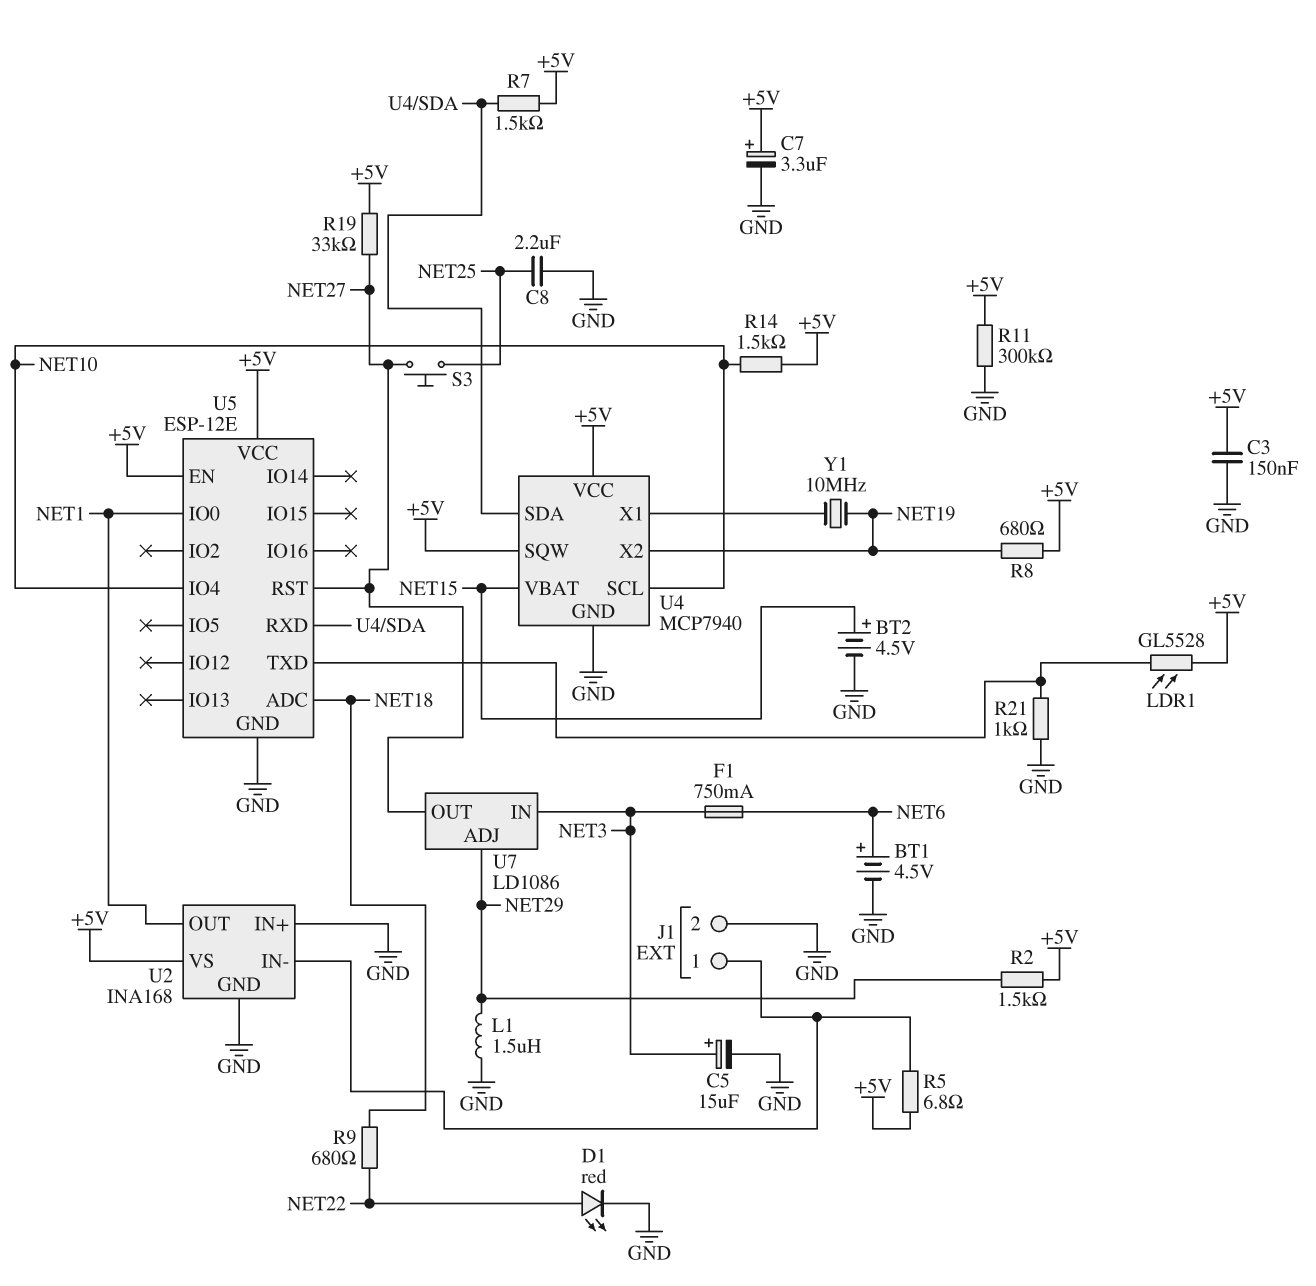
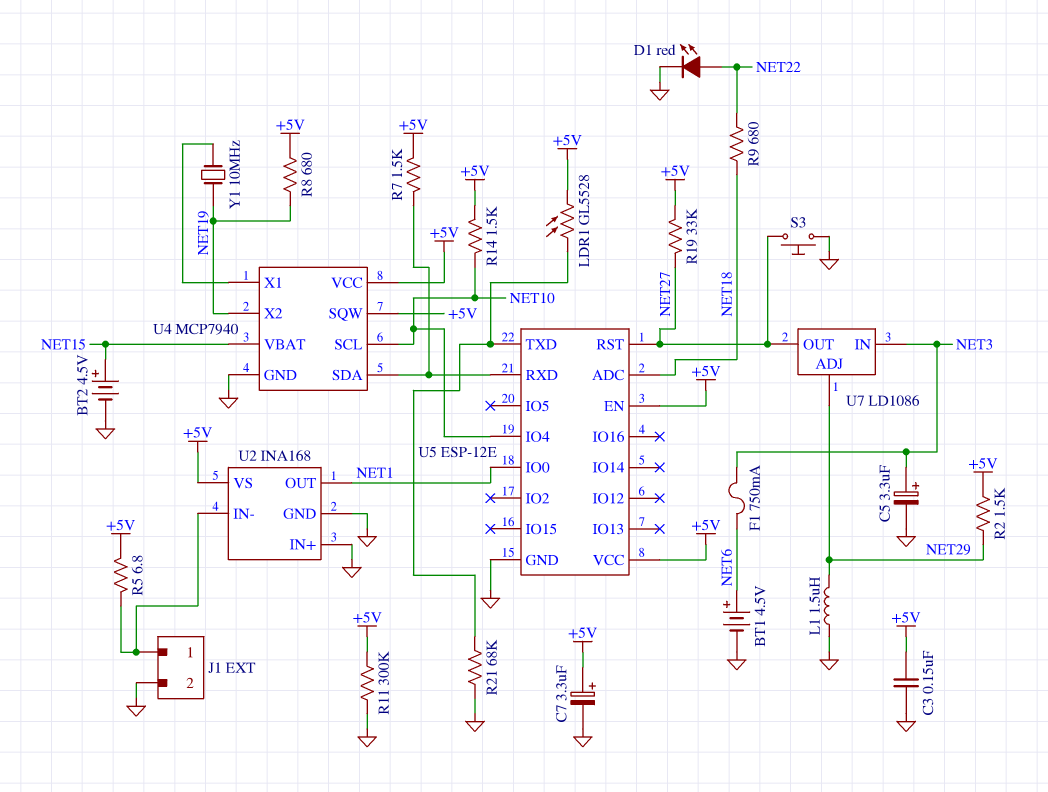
C5: 15uF (plus NET3, minus GND) -> 3.3uF (plus NET3, minus GND)
C8: 2.2uF (GND, NET25) -> none
R21: 1k (GND, U5/TXD) -> 68k (GND, U5/TXD)
S3: button (NET25, NET27) -> button (GND, NET27)

